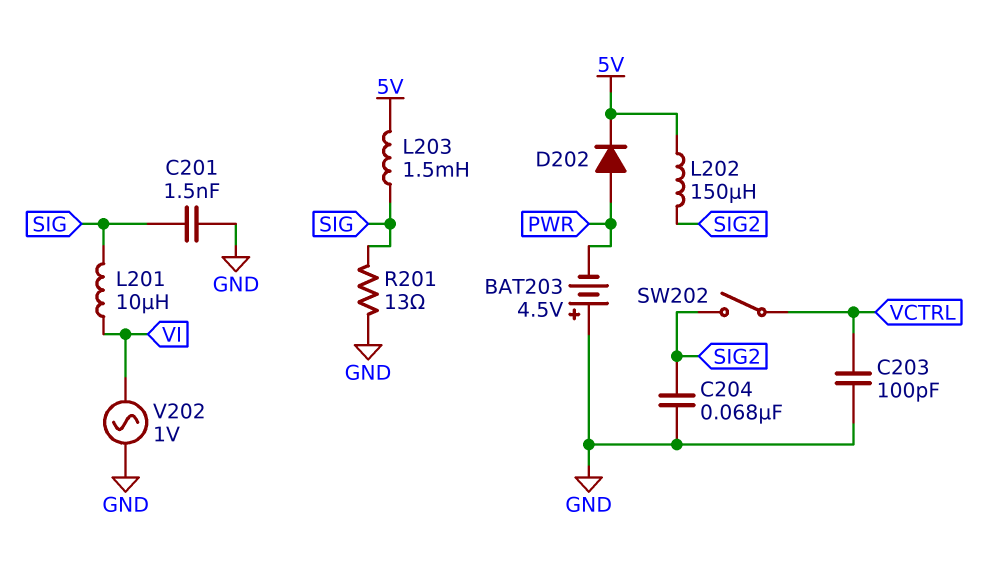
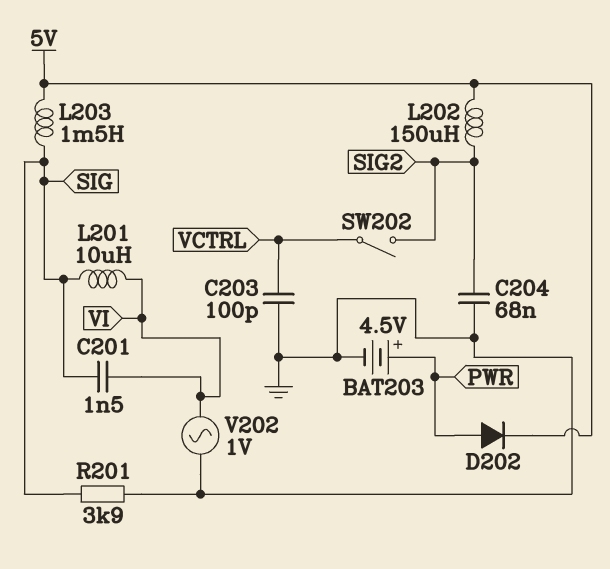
BAT203: 4.5V (plus GND, minus PWR) -> 4.5V (plus PWR, minus GND)
C201: 1.5nF (GND, SIG) -> 1.5nF (SIG, VI)
R201: 13 (GND, SIG) -> 3.9k (GND, SIG)

